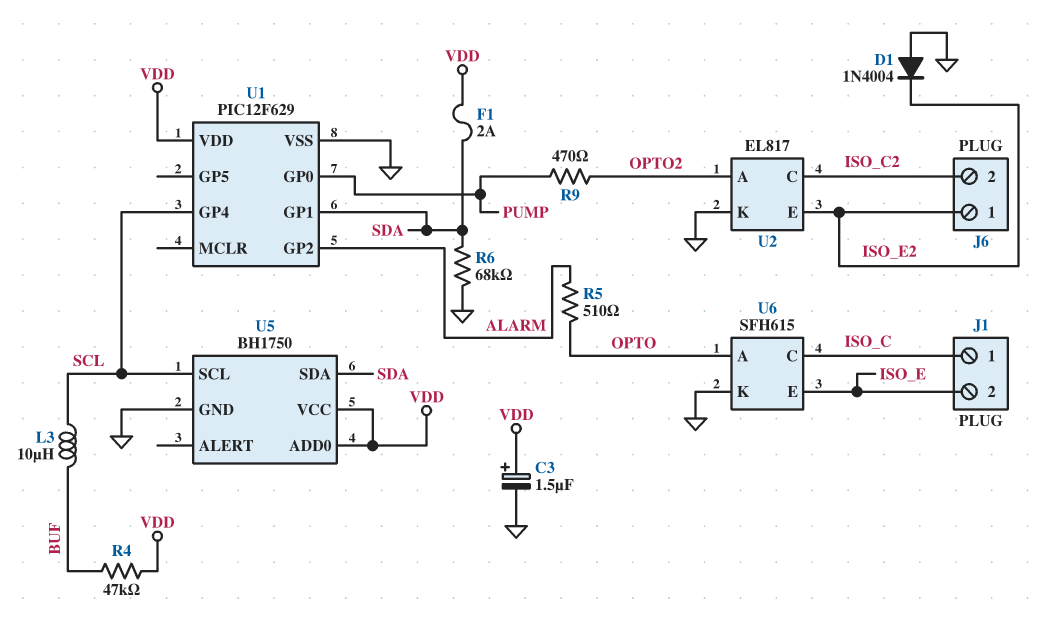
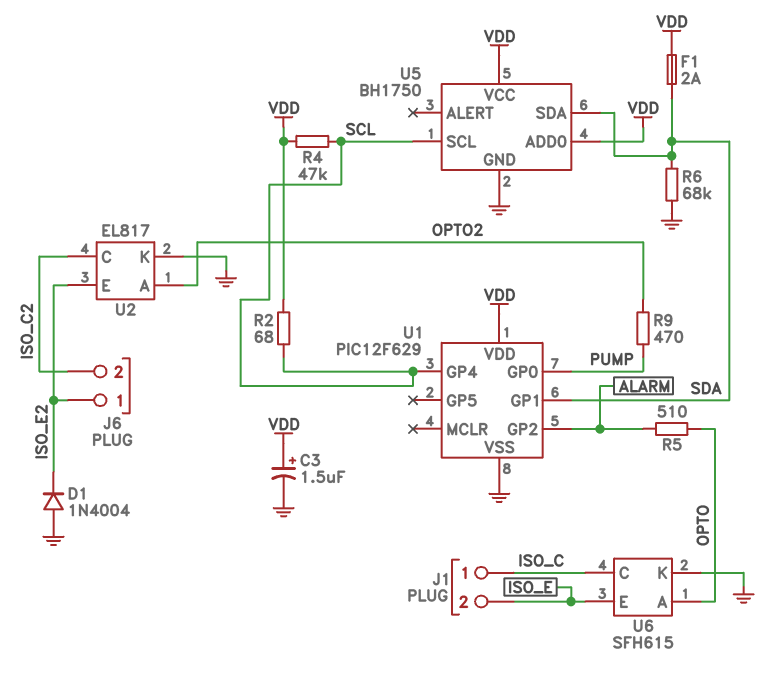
L3: 10uH (BUF, SCL) -> none
R2: none -> 68 (SCL, VDD)
R4: 47k (BUF, VDD) -> 47k (SCL, VDD)

